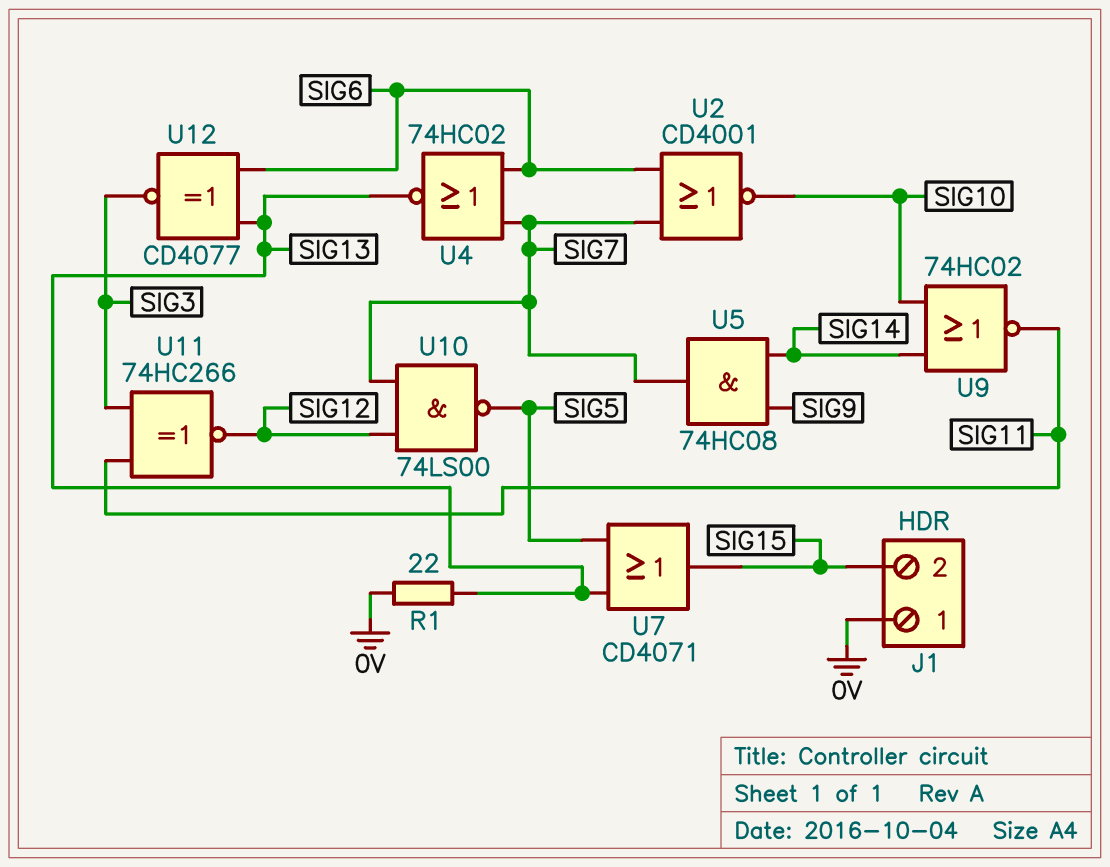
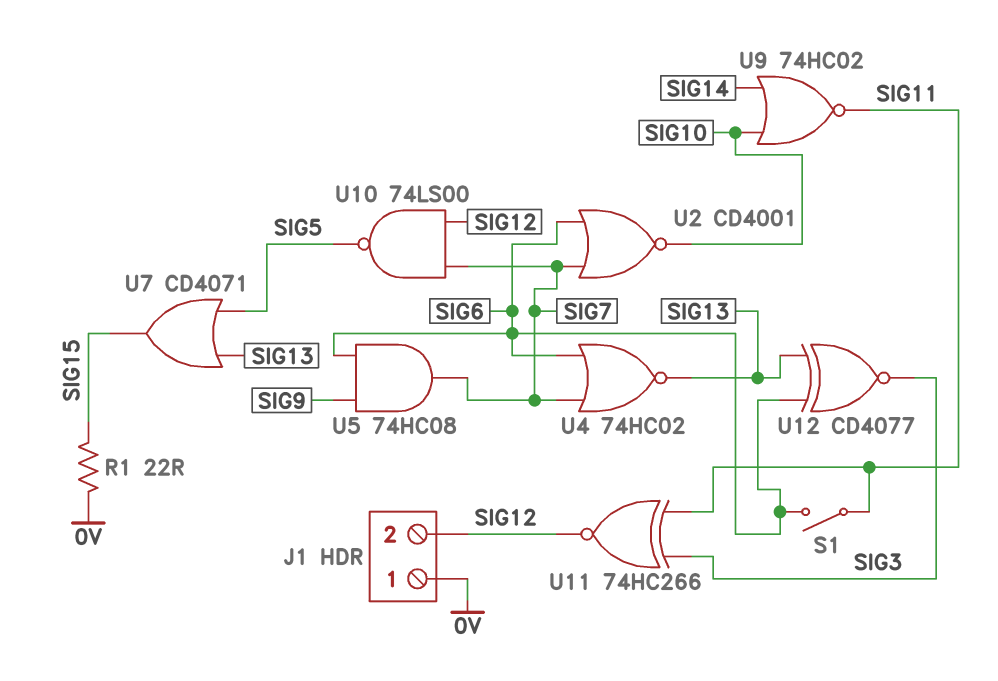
J1 pin 2: SIG15 -> SIG12
R1: 22 (0V, SIG13) -> 22 (0V, SIG15)
S1: none -> switch (SIG6, SIG11)
U5: AND 74HC08 (in SIG9, in SIG14, out SIG7) -> AND 74HC08 (in SIG6, in SIG9, out SIG7)

